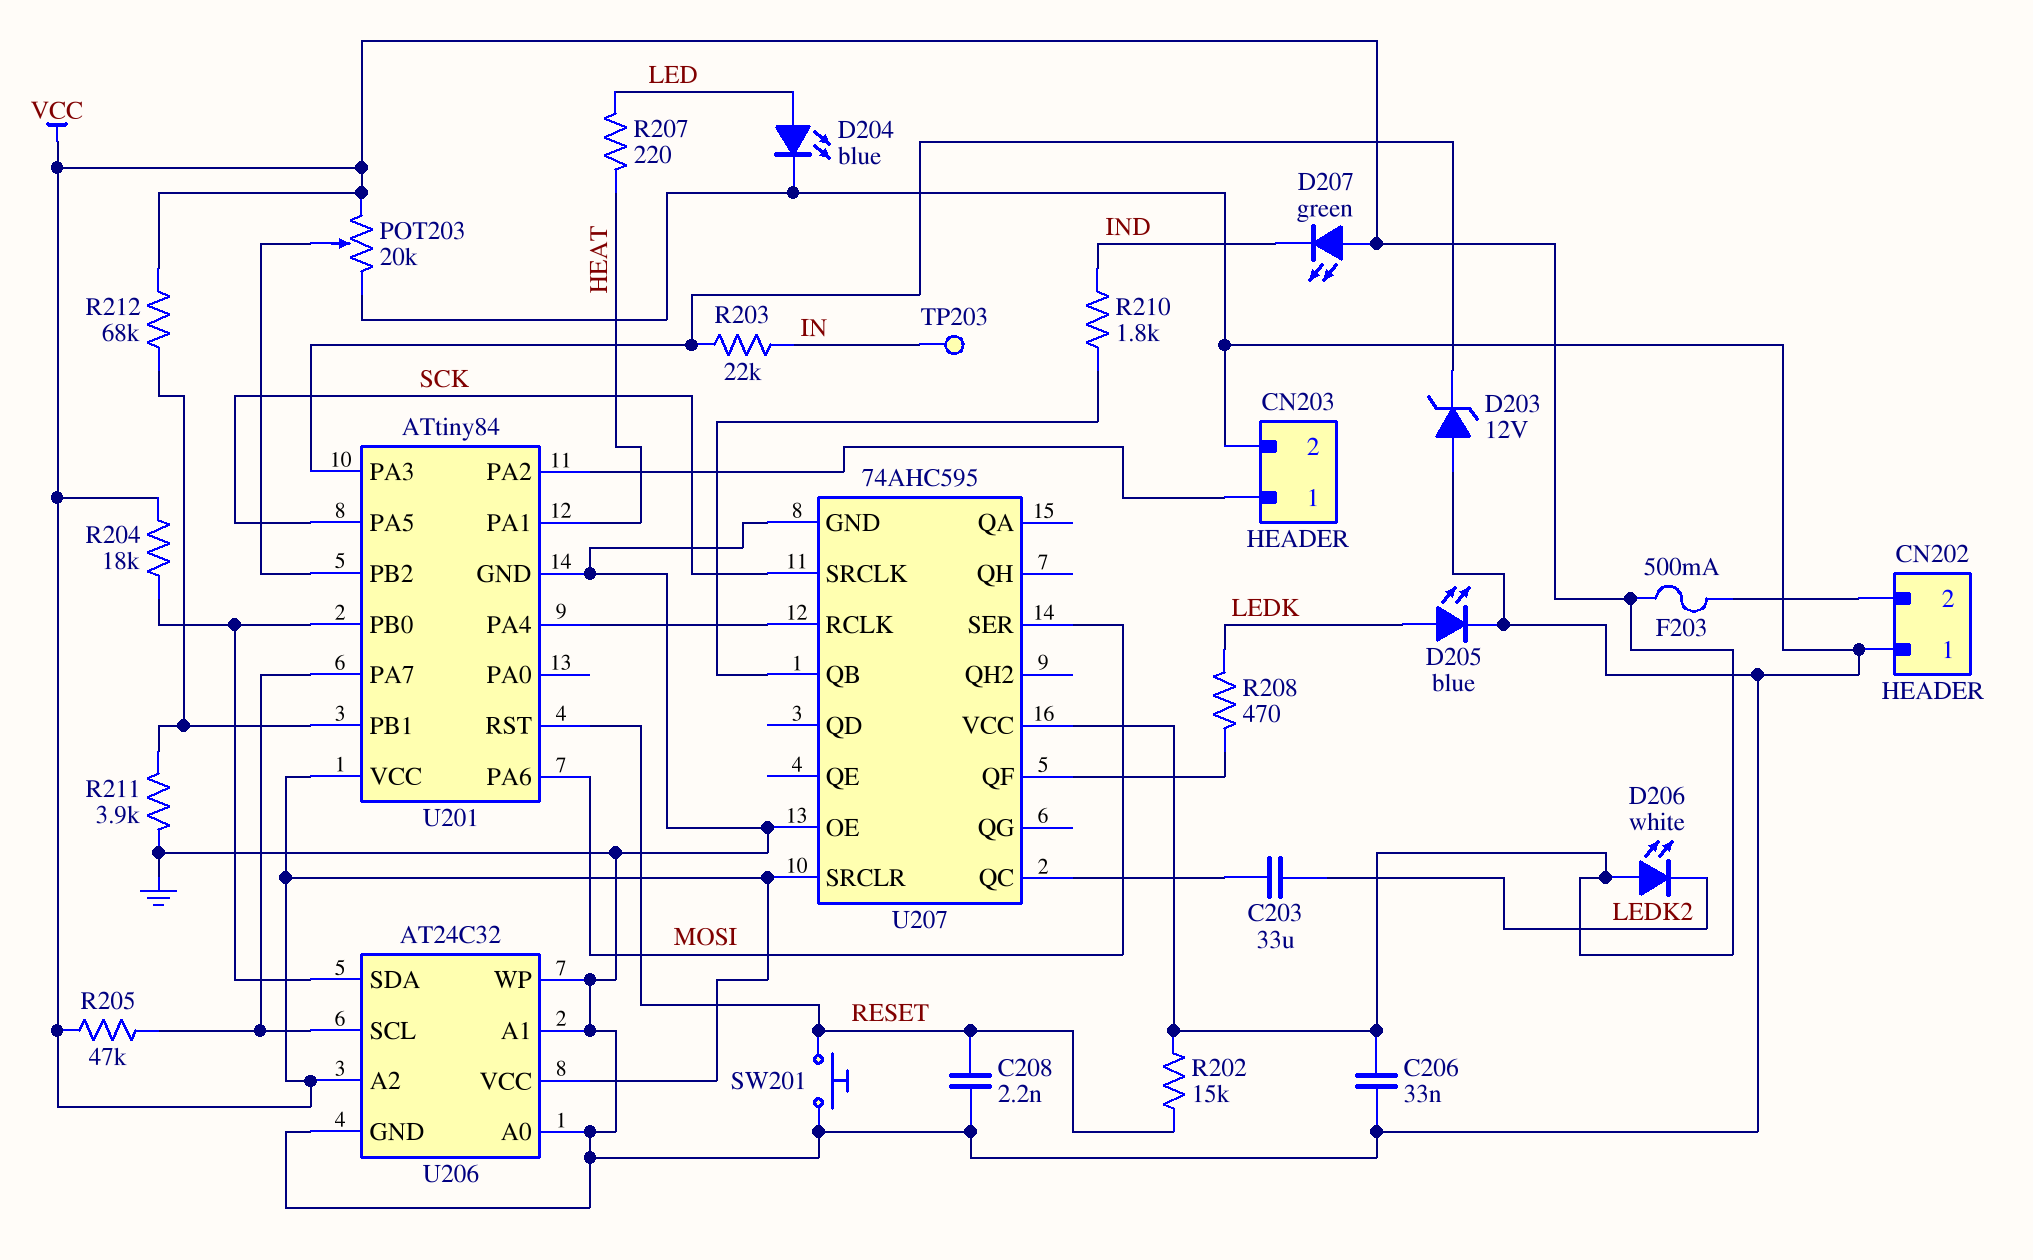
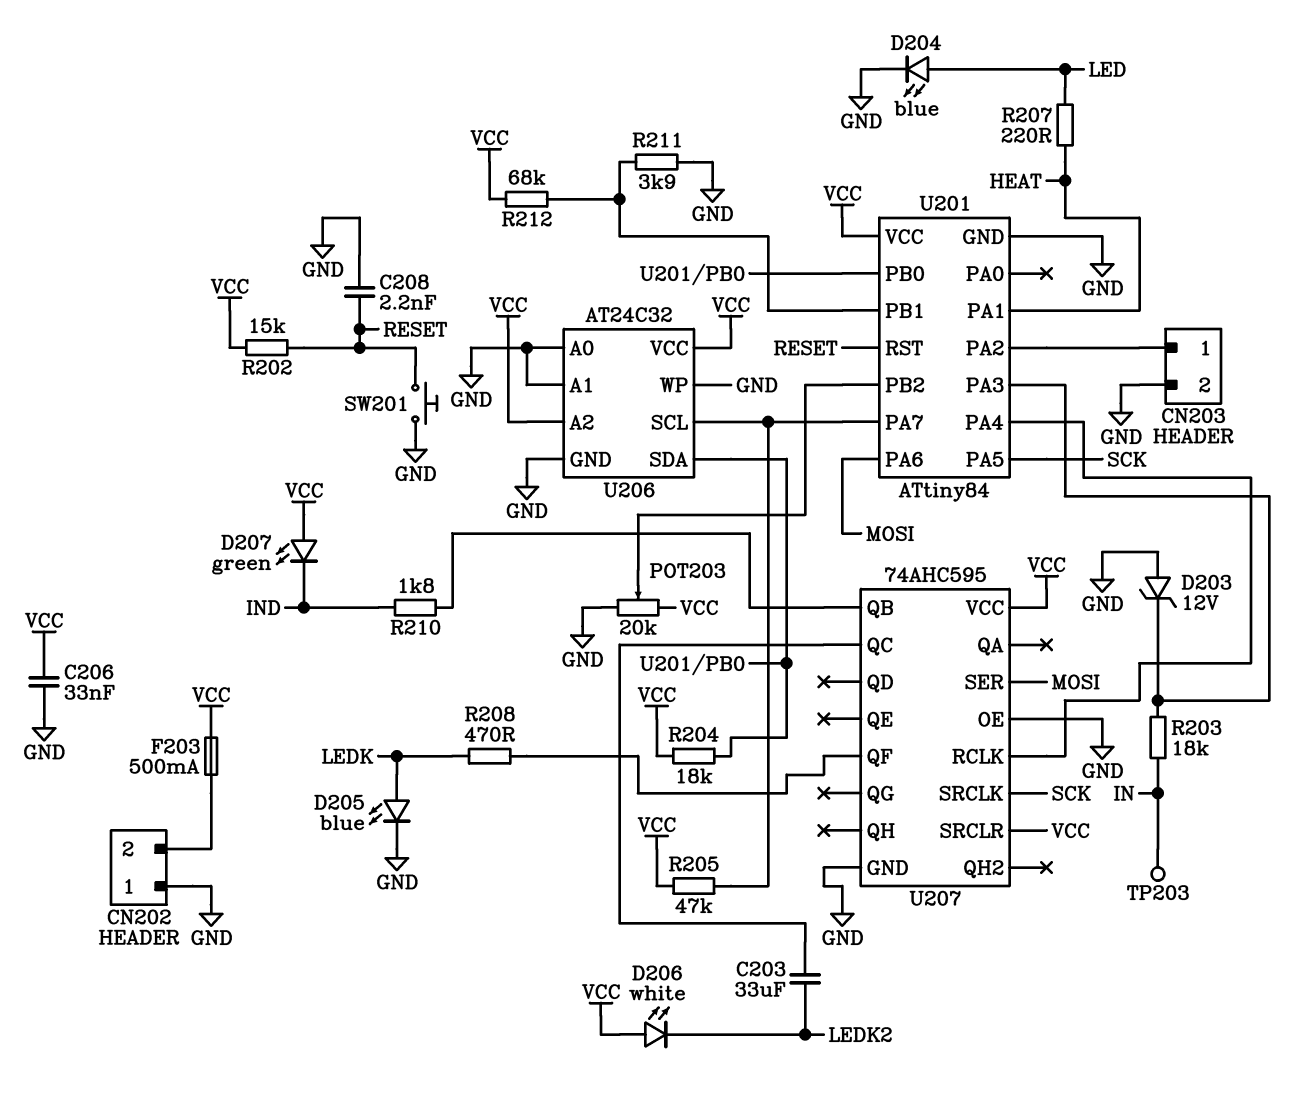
R203: 22k (IN, U201/PA3) -> 18k (IN, U201/PA3)

